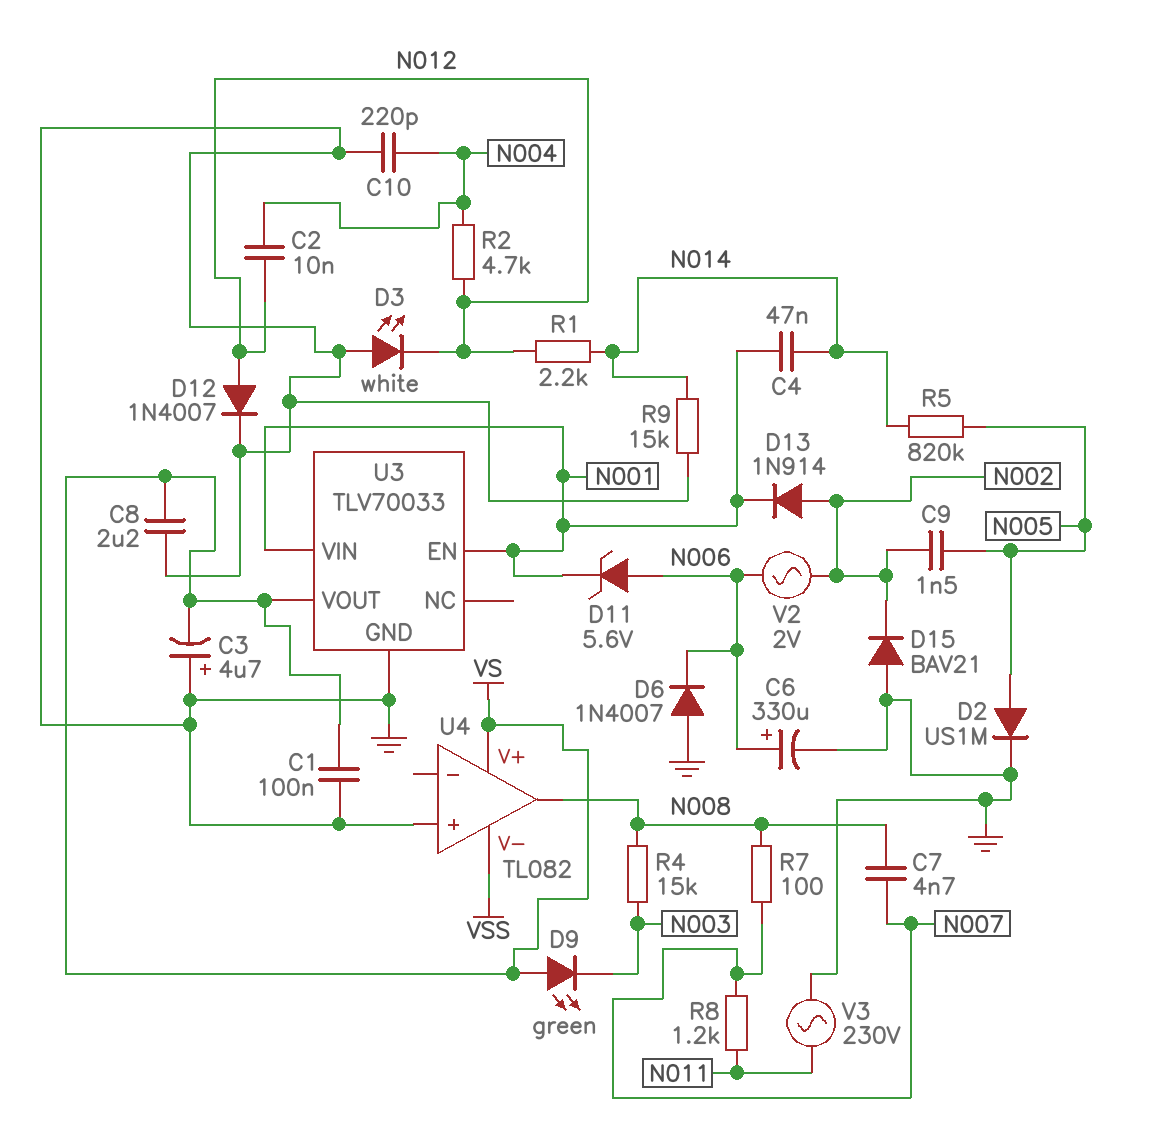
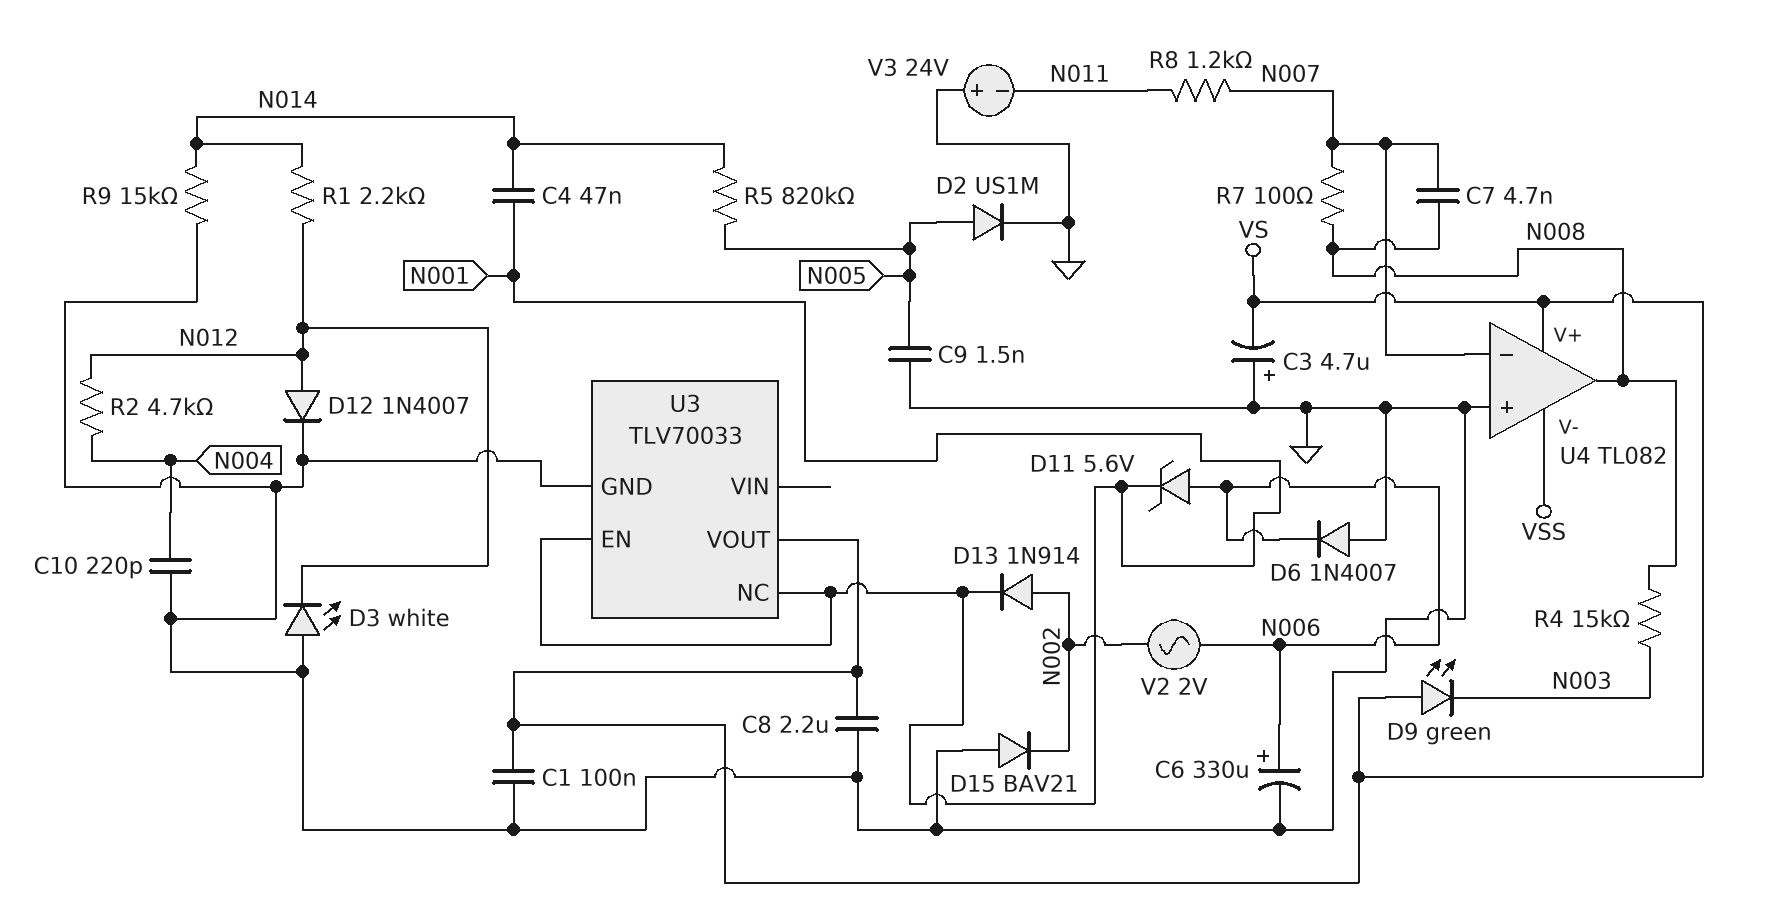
C2: 10nF (N004, N012) -> none
C9: 1.5nF (N002, N005) -> 1.5nF (GND, N005)
U3 pin NC: none -> N001
U3 pin VIN: N001 -> none
U4 pin in-: none -> N007
V3: AC 230V (GND, N011) -> 24V (plus GND, minus N011)

